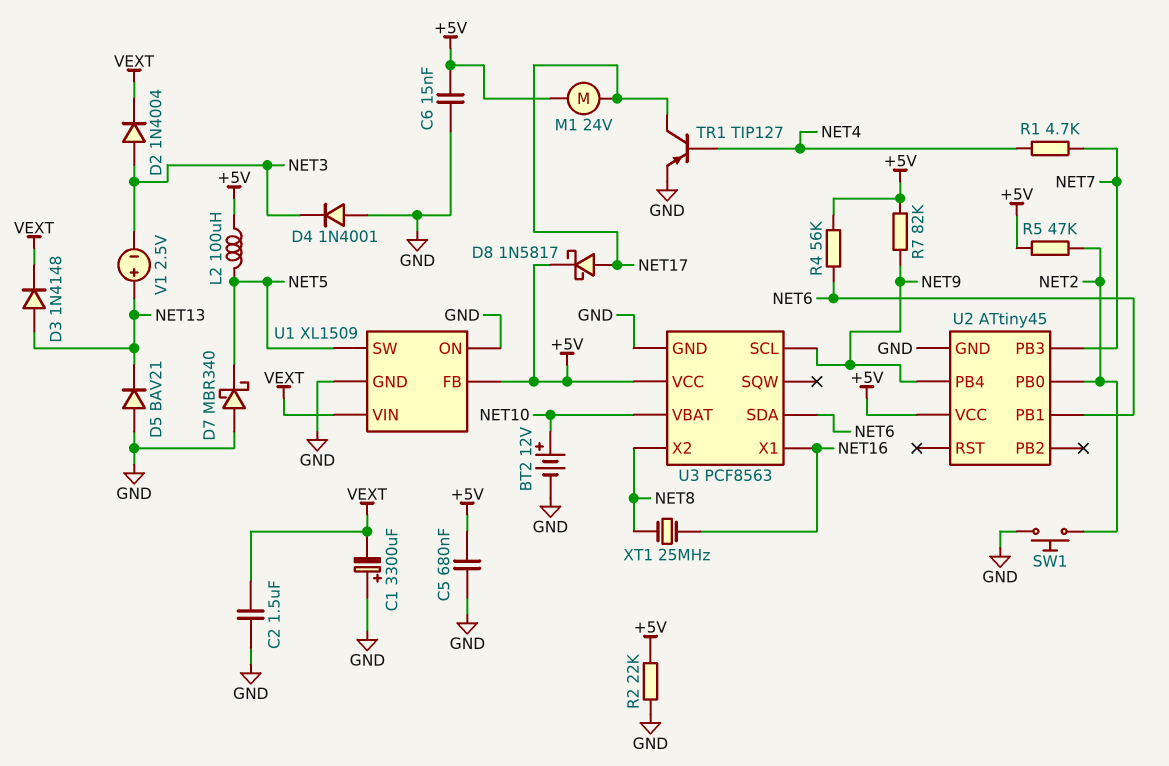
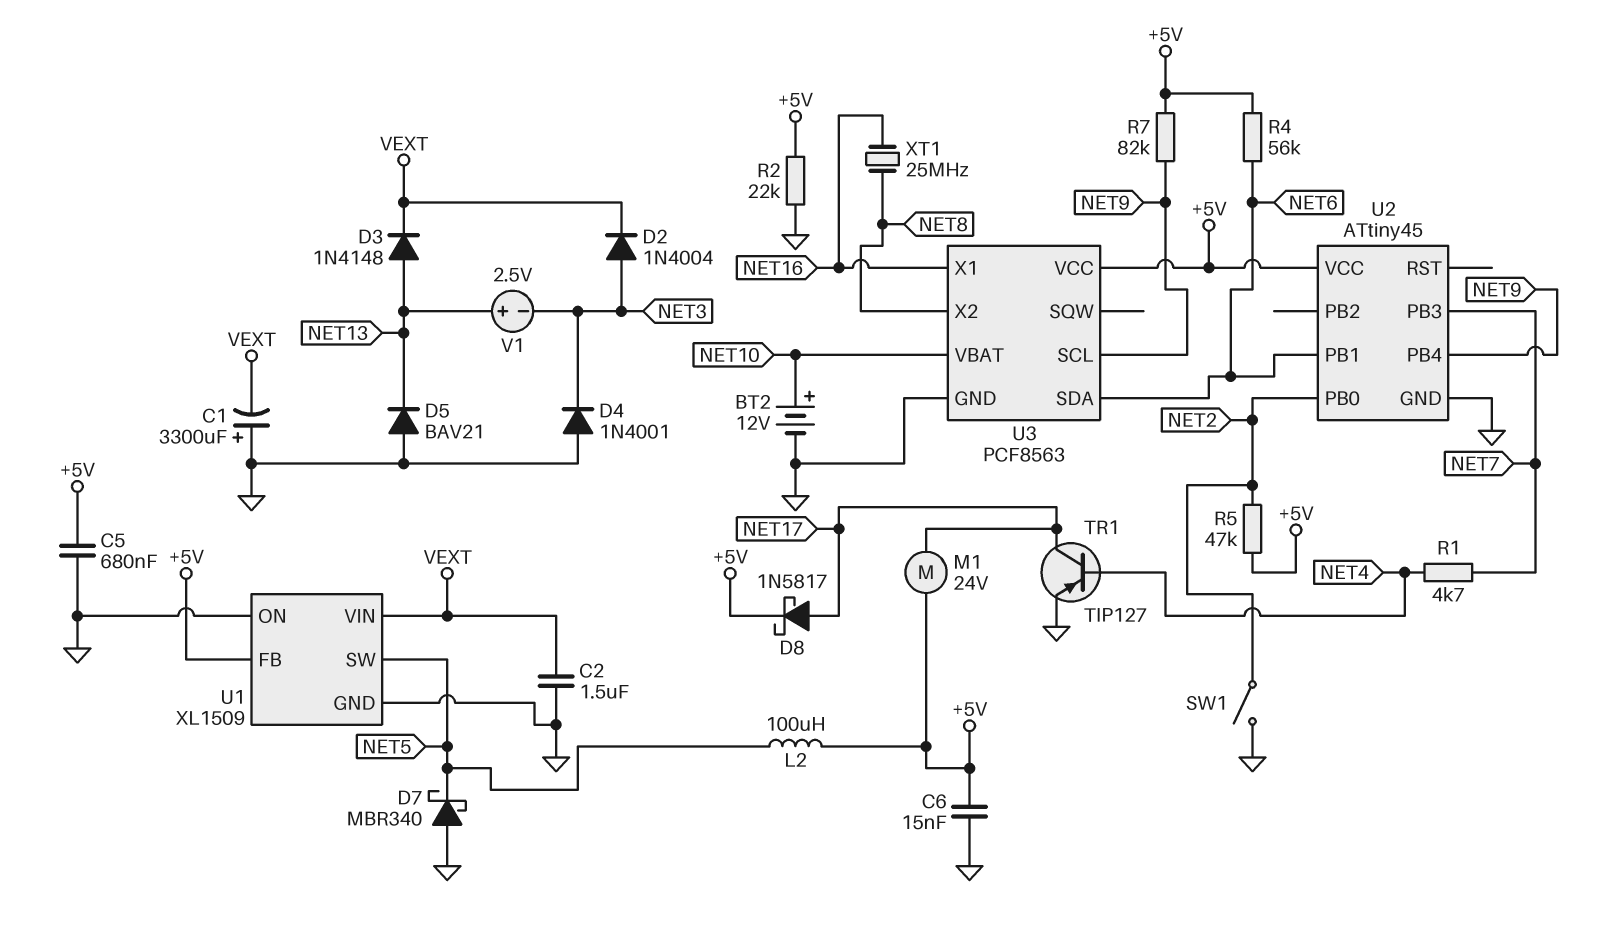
SW1: button (GND, NET2) -> switch (GND, NET2)

